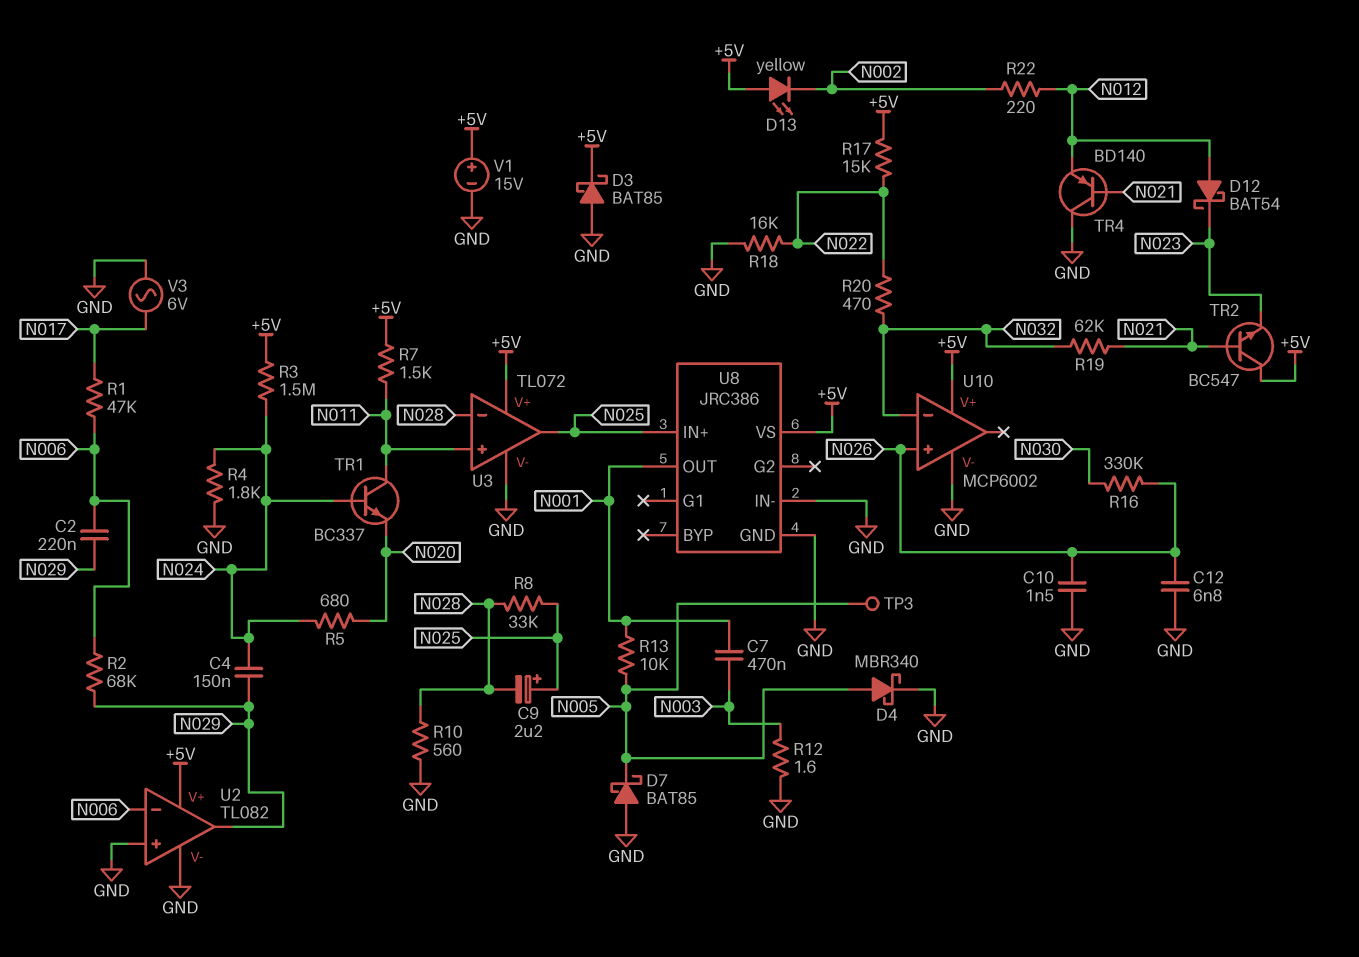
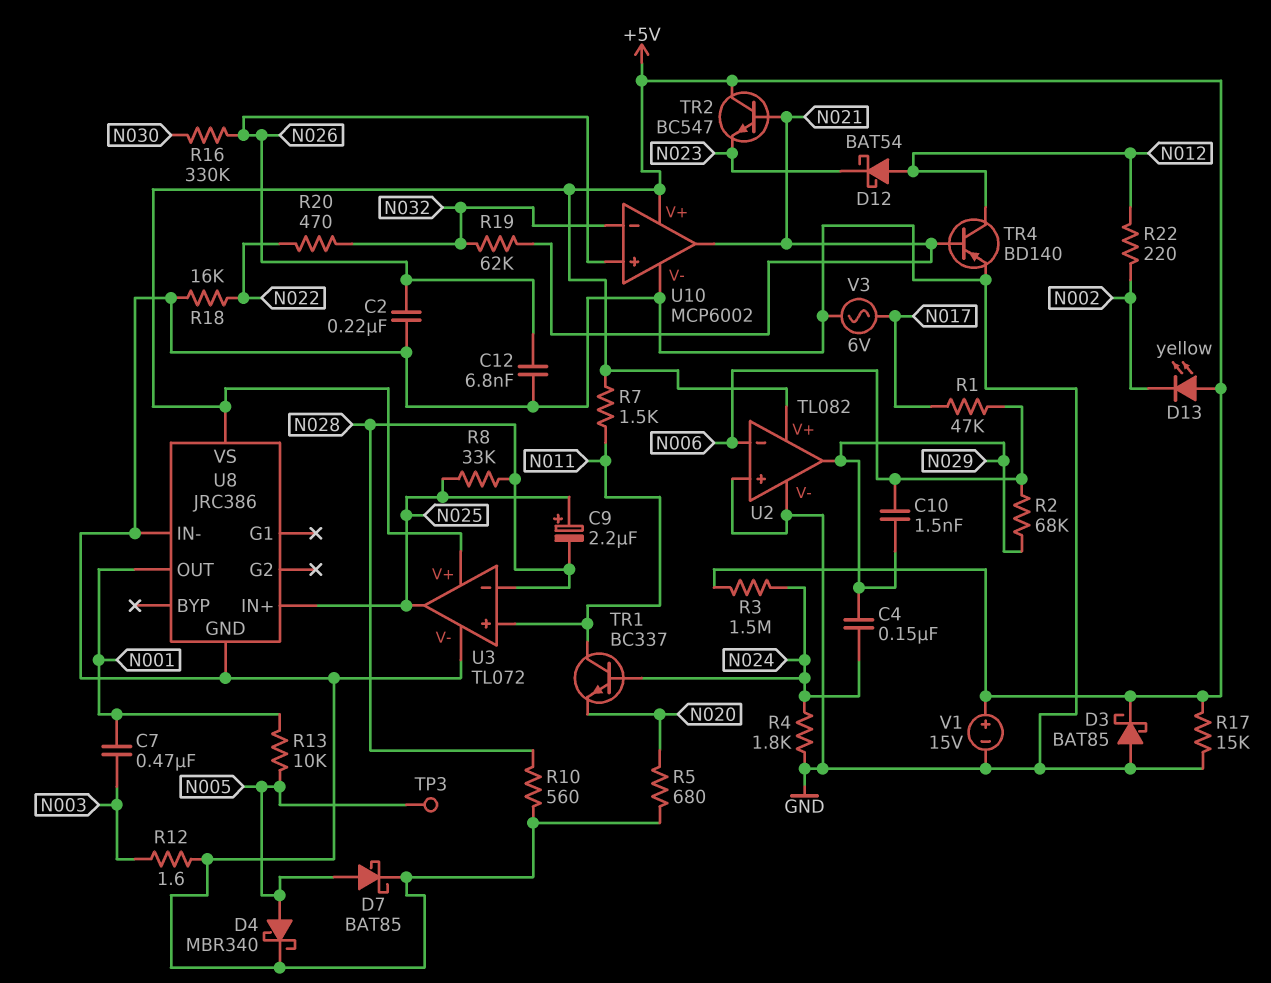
C2: 220nF (N006, N029) -> 220nF (GND, N026)
C10: 1.5nF (GND, N026) -> 1.5nF (N006, N029)
D7: schottky BAT85 (A GND, K N005) -> schottky BAT85 (A N005, K GND)
R5: 680 (N020, N024) -> 680 (GND, N020)
R17: 15k (+5V, N022) -> 15k (+5V, GND)
TR4: PNP BD140 (B N021, C GND, E N012) -> PNP BD140 (B N021, C N012, E GND)
U10 pin out: none -> N021

